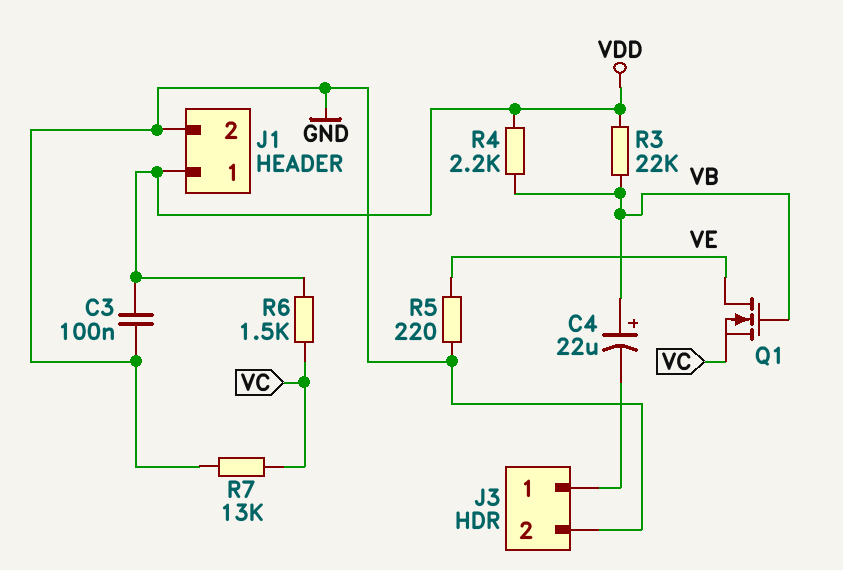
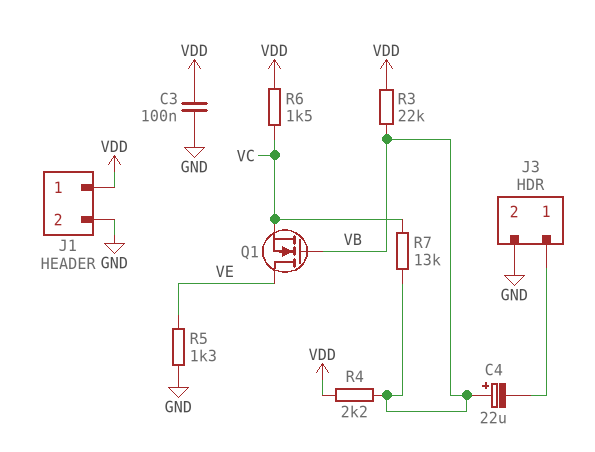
R5: 220 (GND, VE) -> 1.3k (GND, VE)
R7: 13k (GND, VC) -> 13k (VB, VC)

